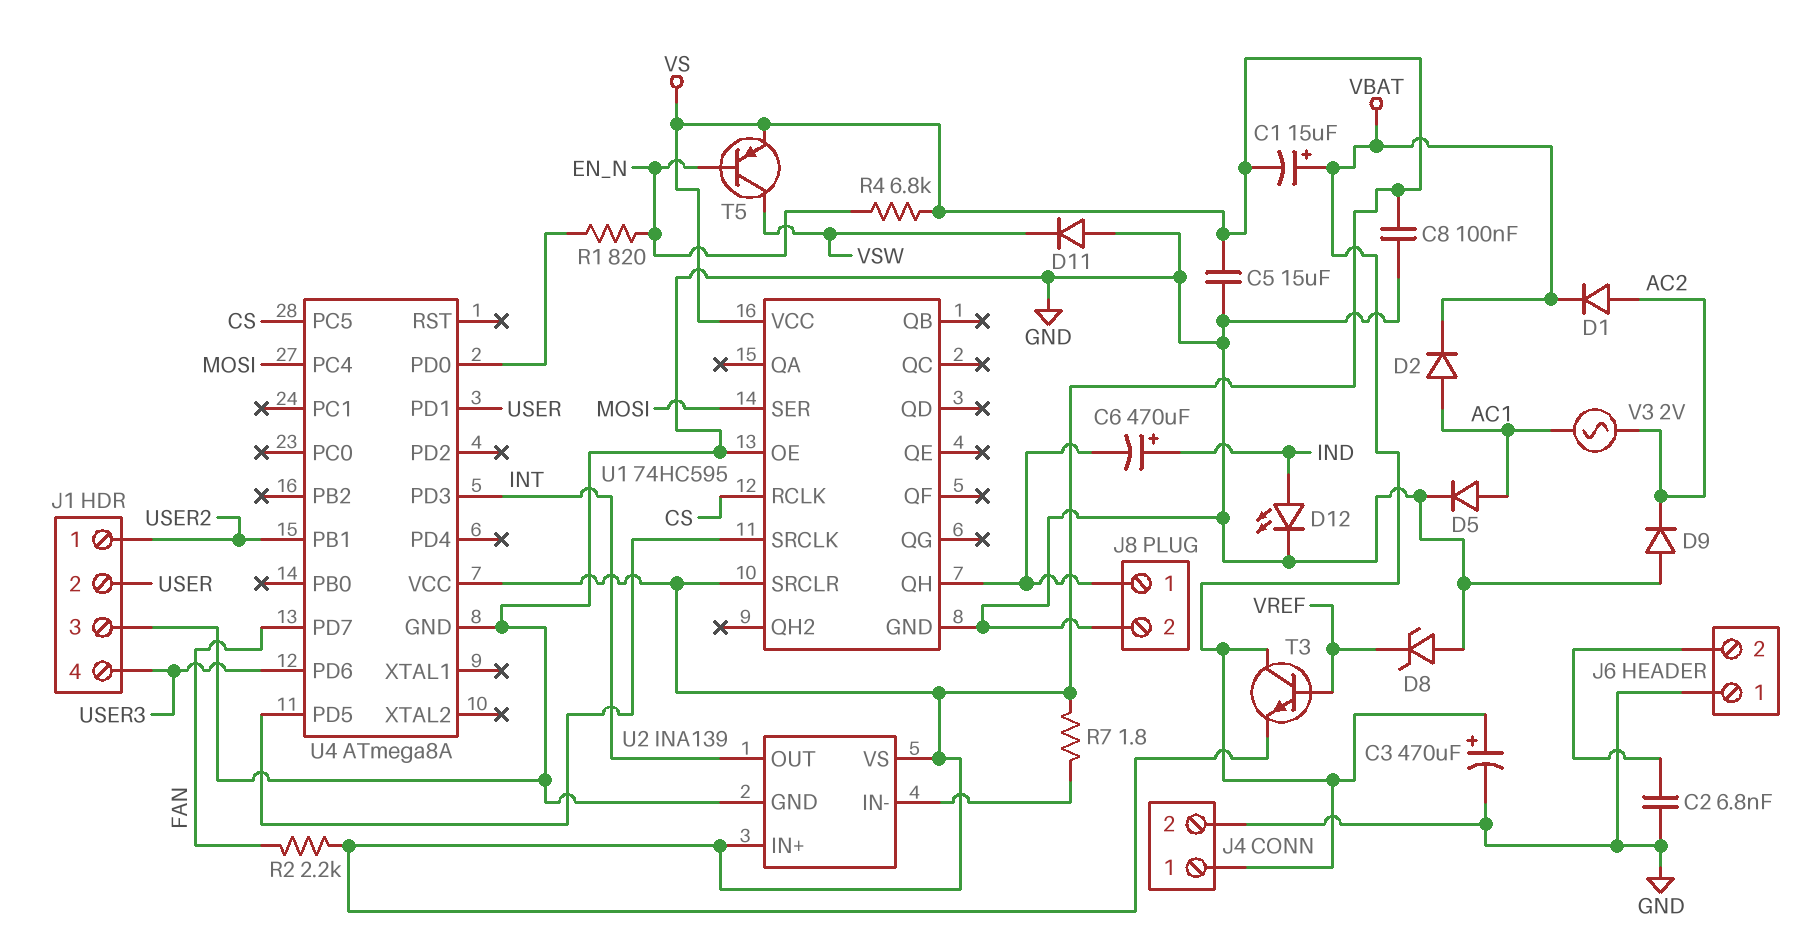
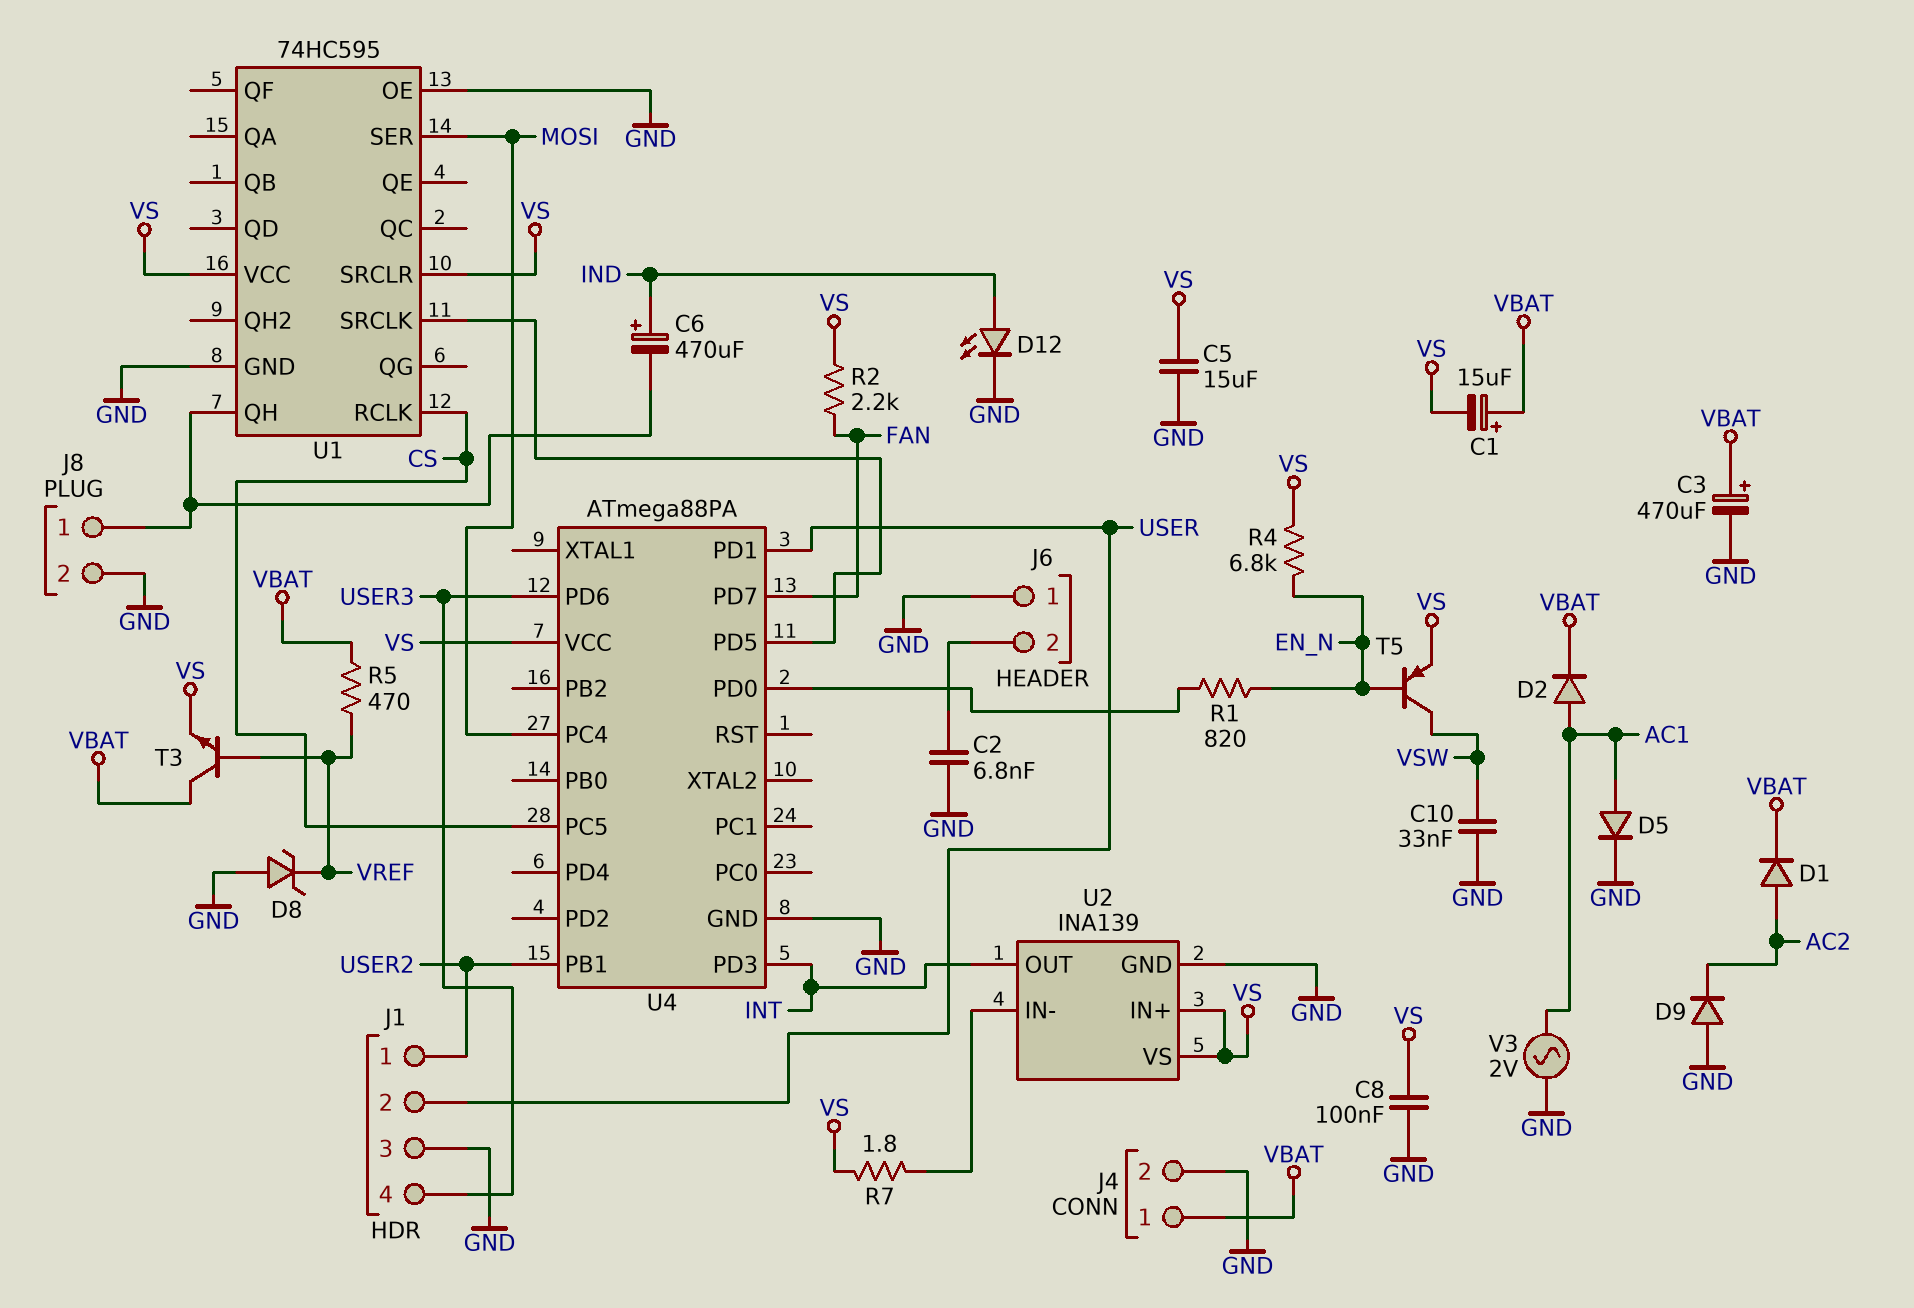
C10: none -> 33nF (GND, VSW)
D11: diode (A GND, K VSW) -> none
R5: none -> 470 (VBAT, VREF)
U4: ATmega8A -> ATmega88PA
V3: AC 2V (AC1, AC2) -> AC 2V (AC1, GND)

